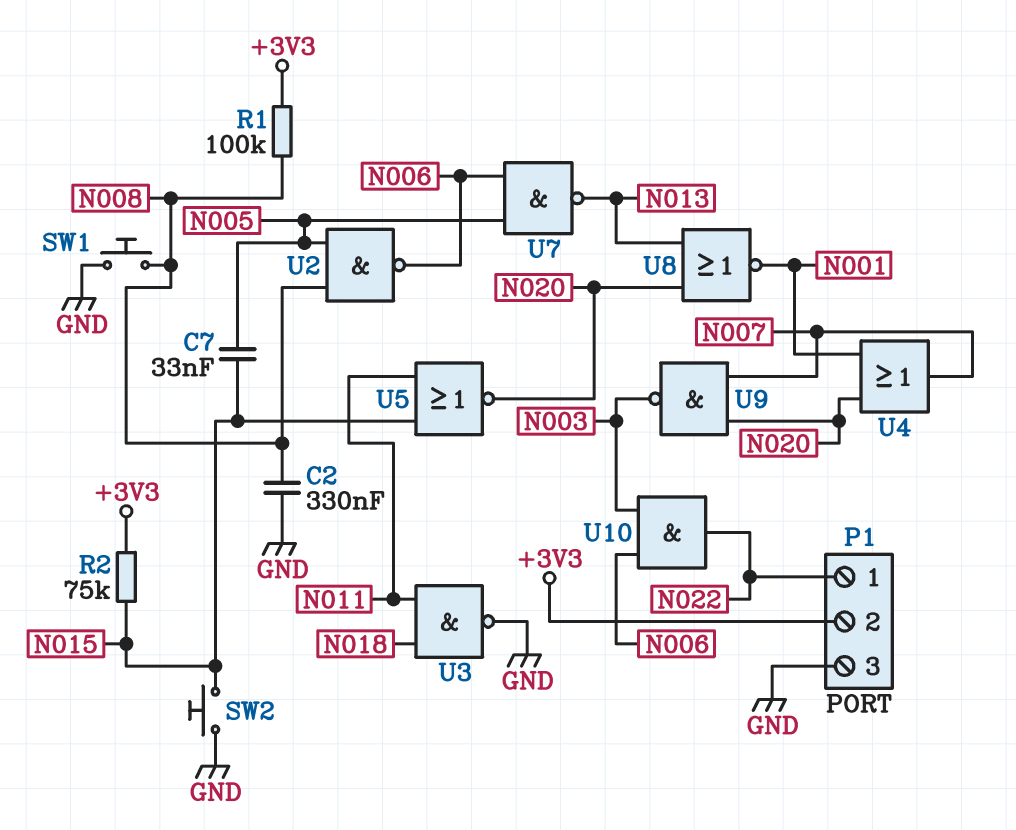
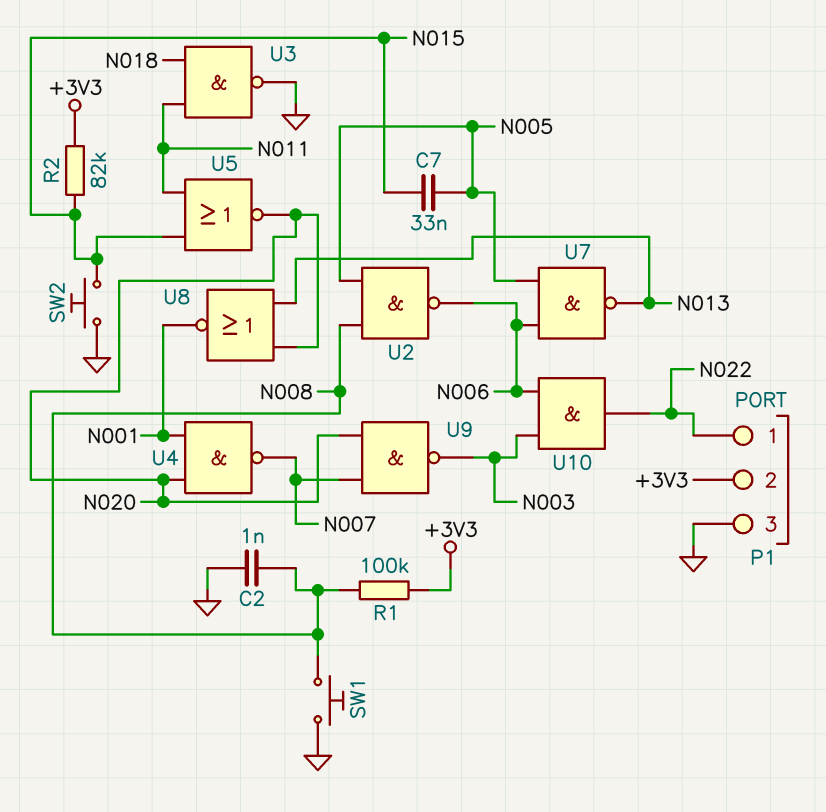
C2: 330nF (GND, N008) -> 1nF (GND, N008)
R2: 75k (+3V3, N015) -> 82k (+3V3, N015)
U4: OR (in N001, in N020, out N007) -> NAND (in N001, in N020, out N007)

